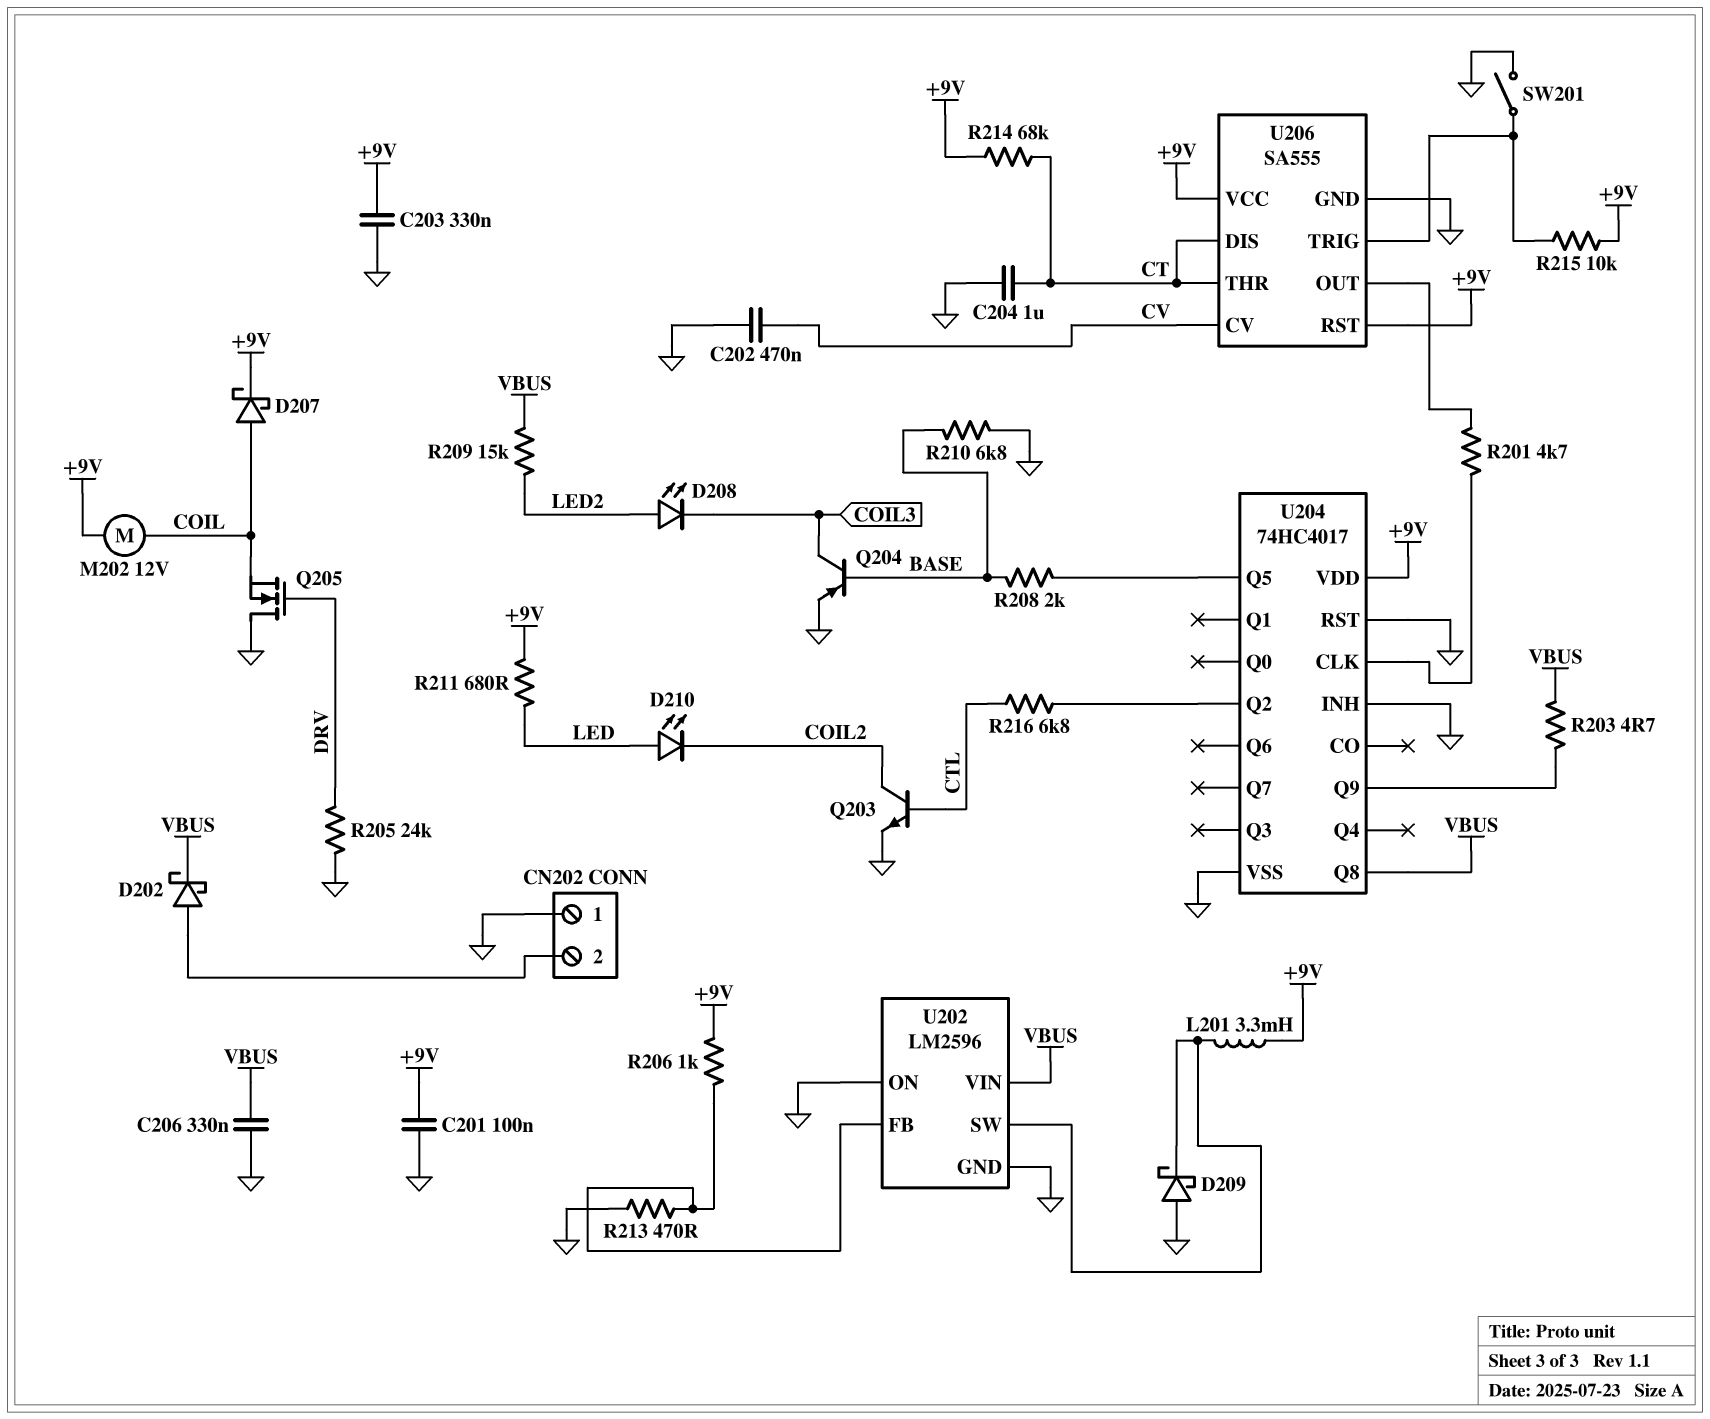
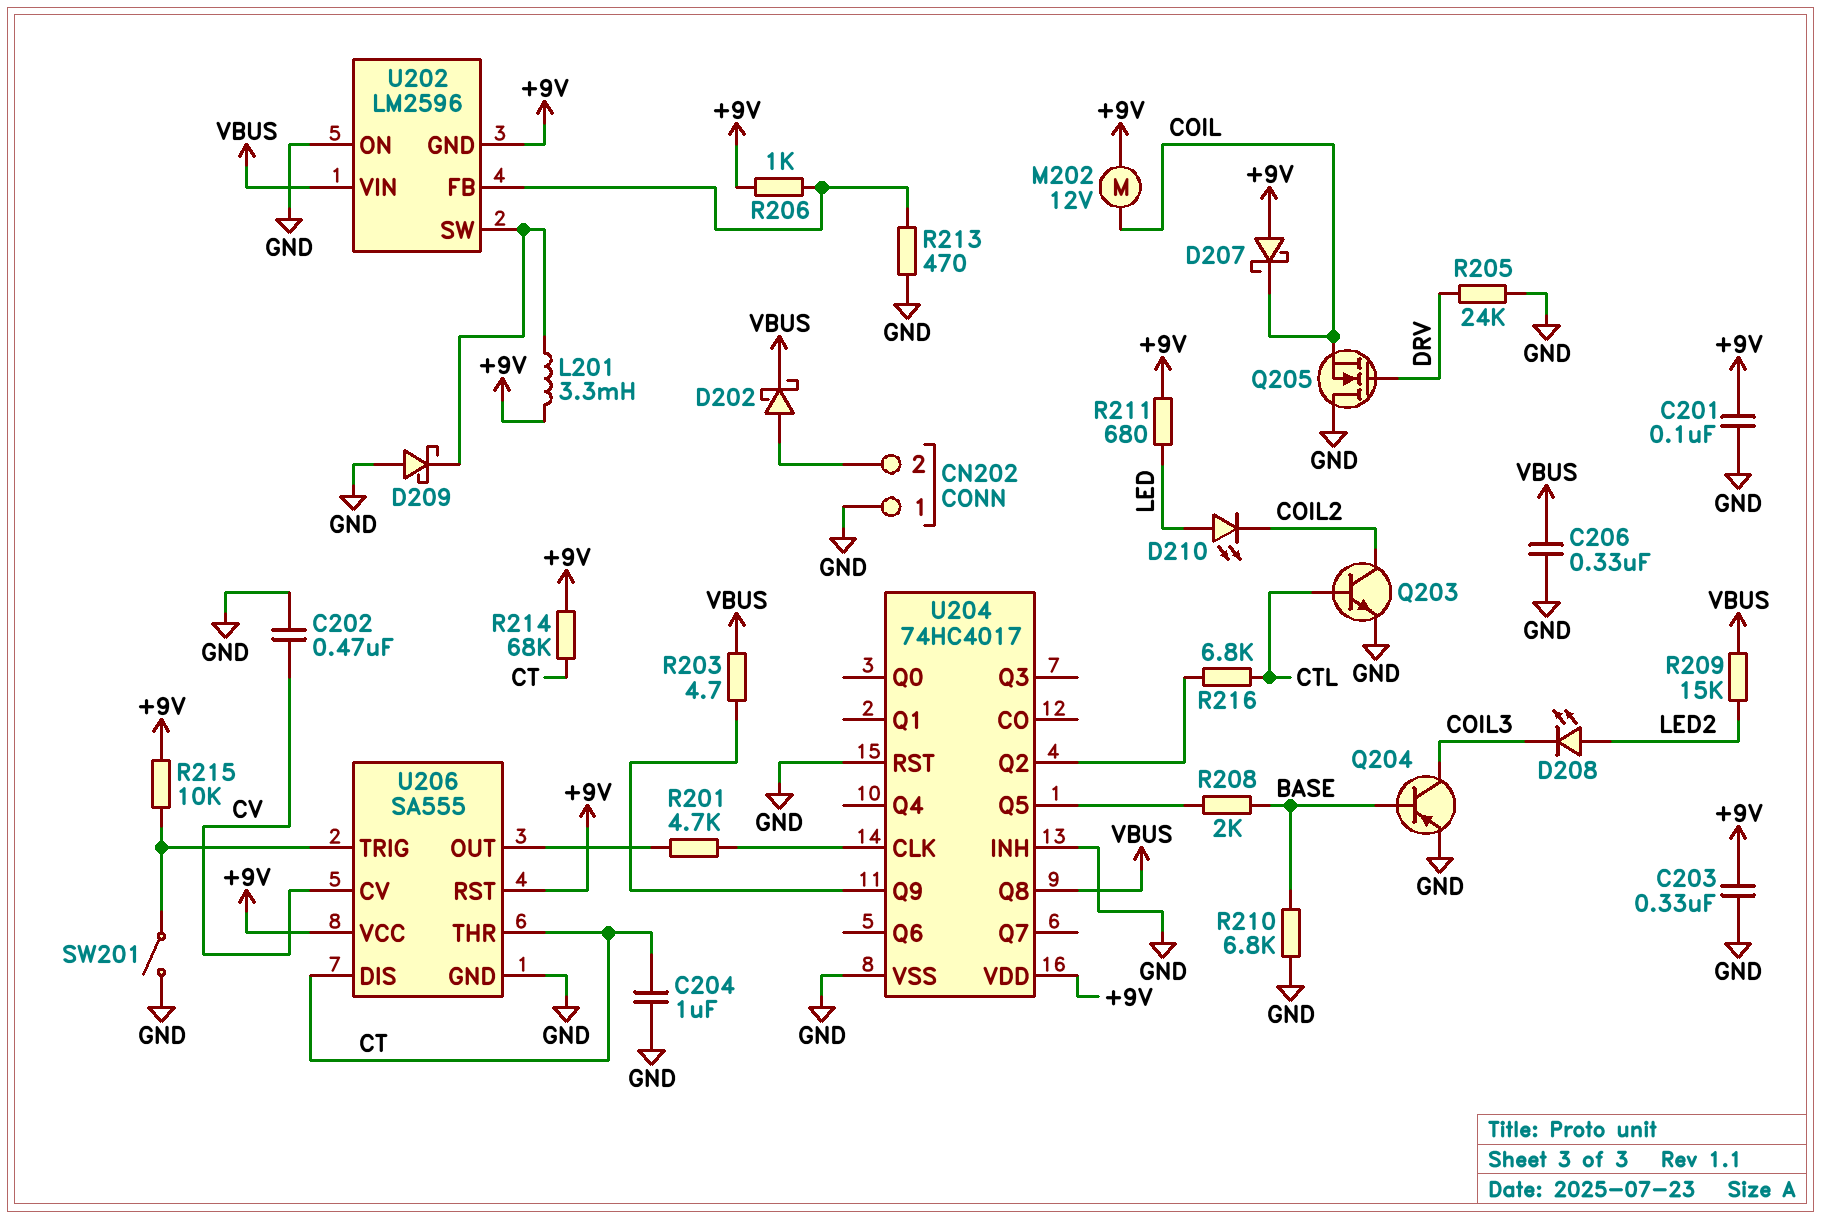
D207: schottky (A COIL, K +9V) -> schottky (A +9V, K COIL)
U202 pin GND: GND -> +9V

